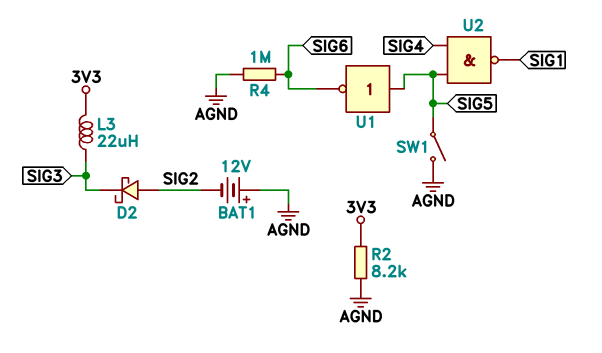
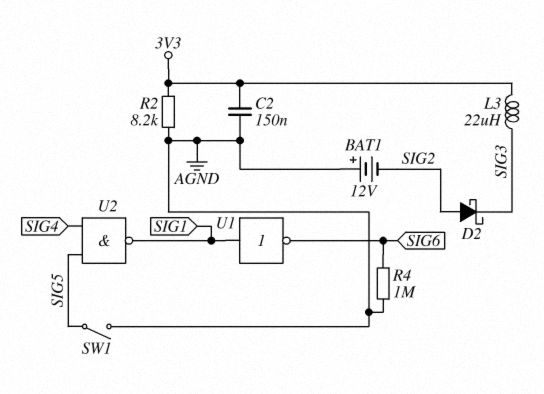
C2: none -> 150nF (3V3, AGND)
U1: NOT (in SIG5, out SIG6) -> NOT (in SIG1, out SIG6)

